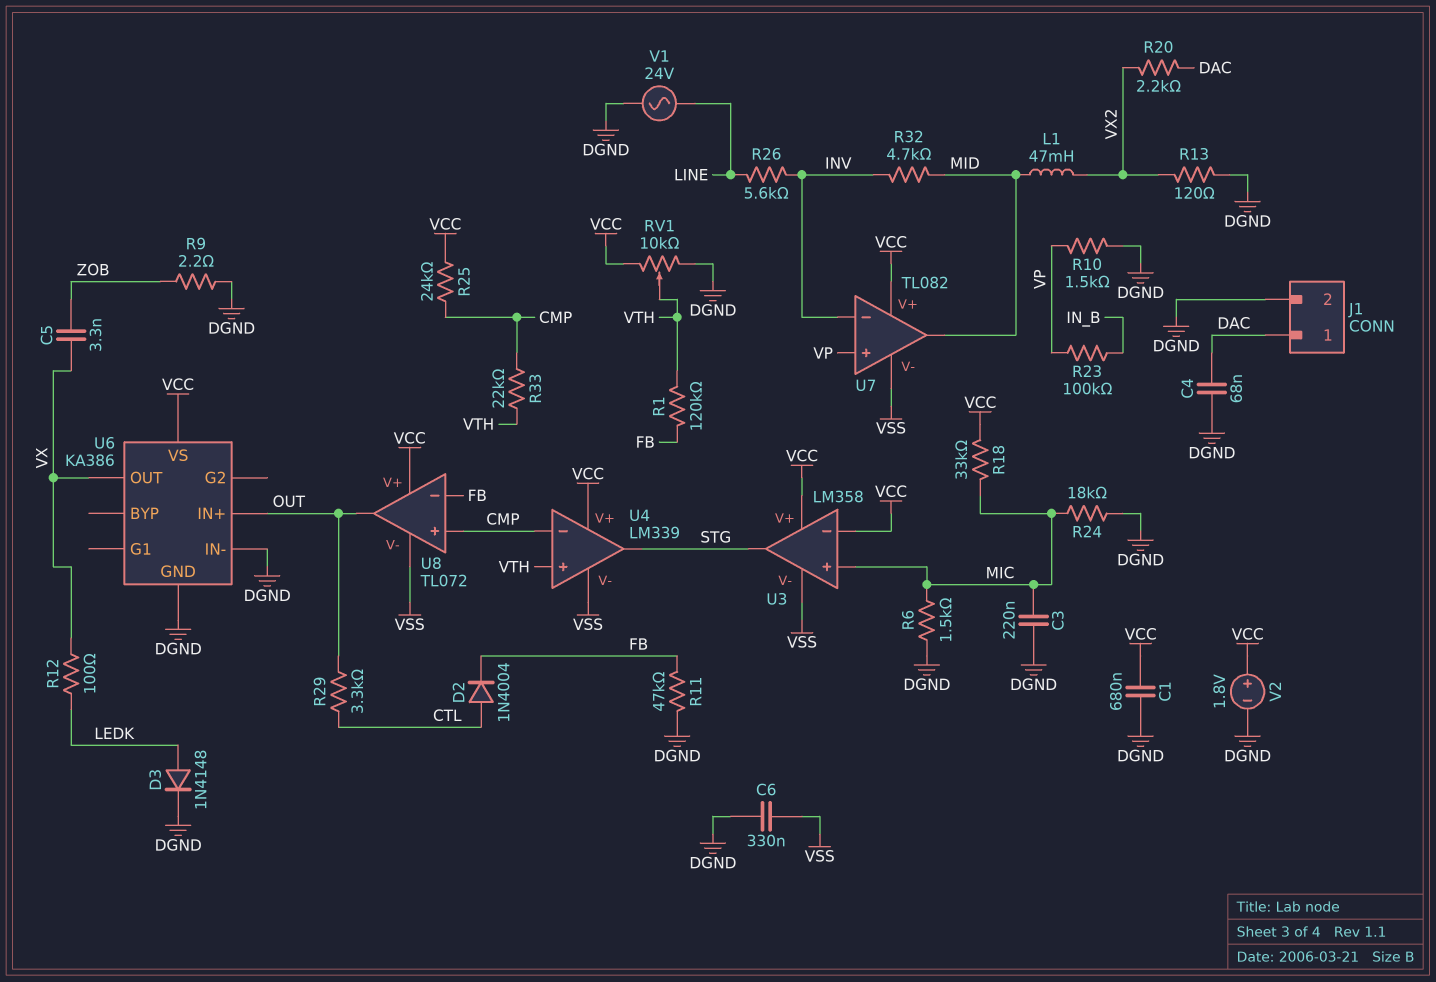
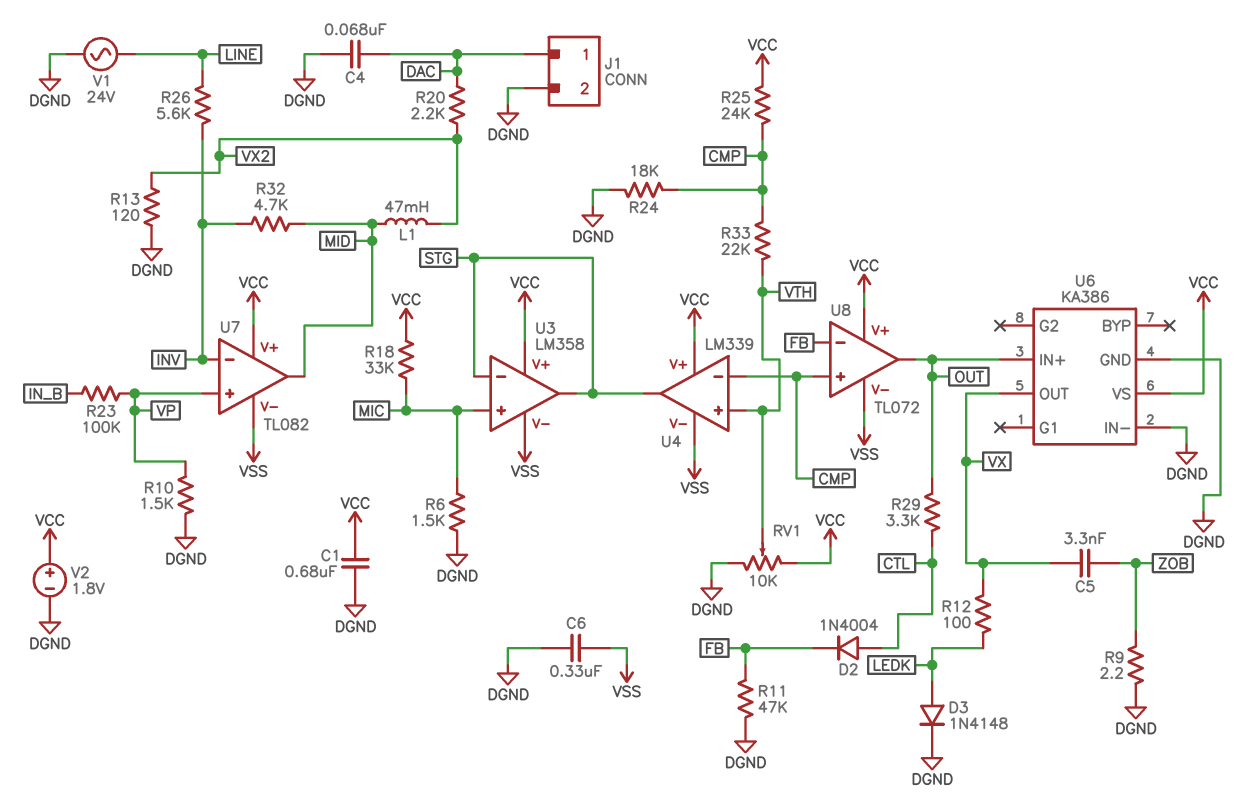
C3: 220nF (DGND, MIC) -> none
R1: 120k (FB, VTH) -> none
R24: 18k (DGND, MIC) -> 18k (CMP, DGND)
U3 pin in-: VCC -> STG

